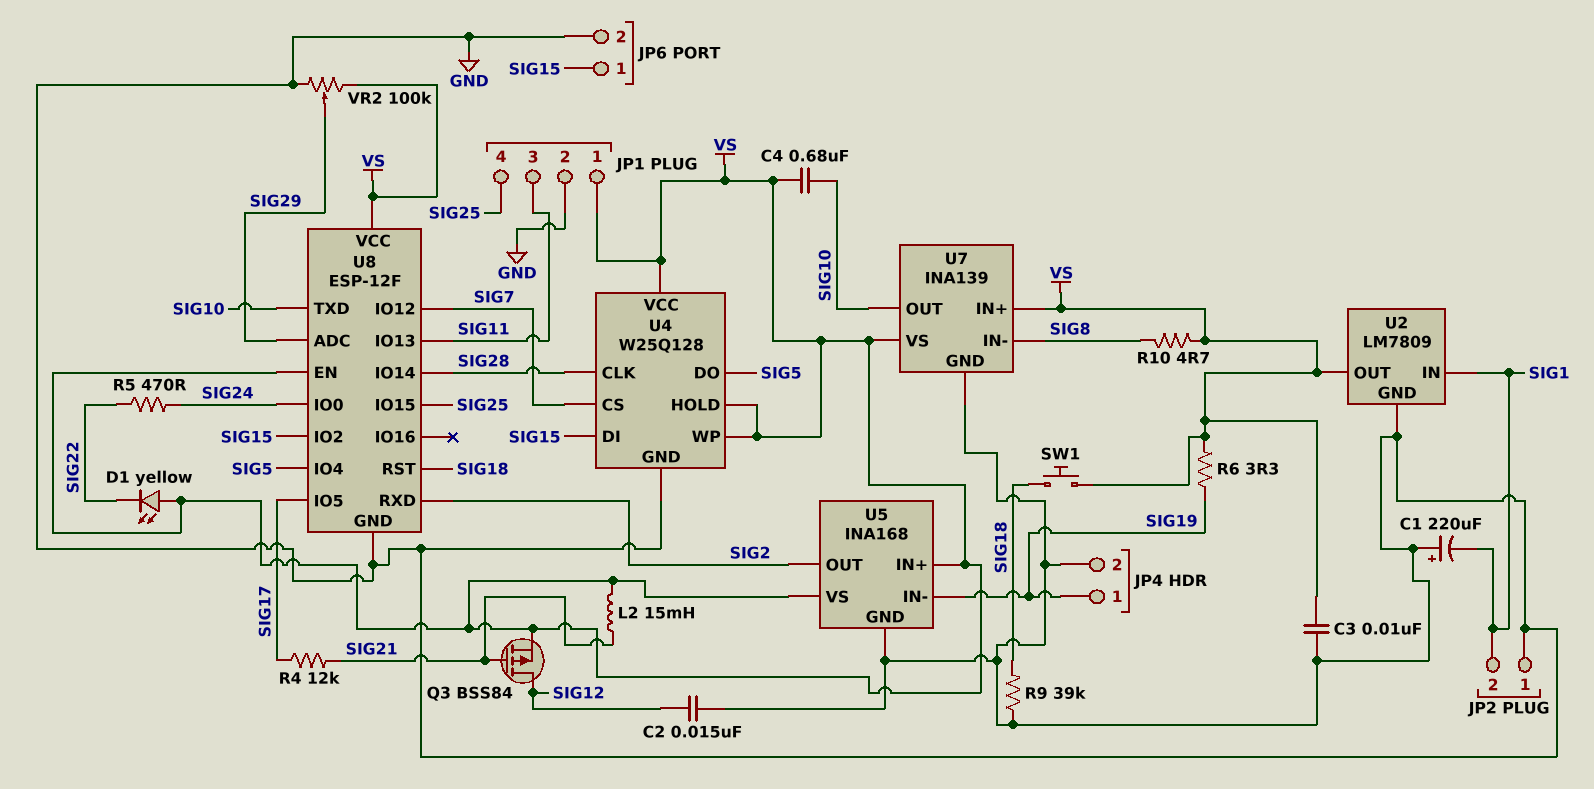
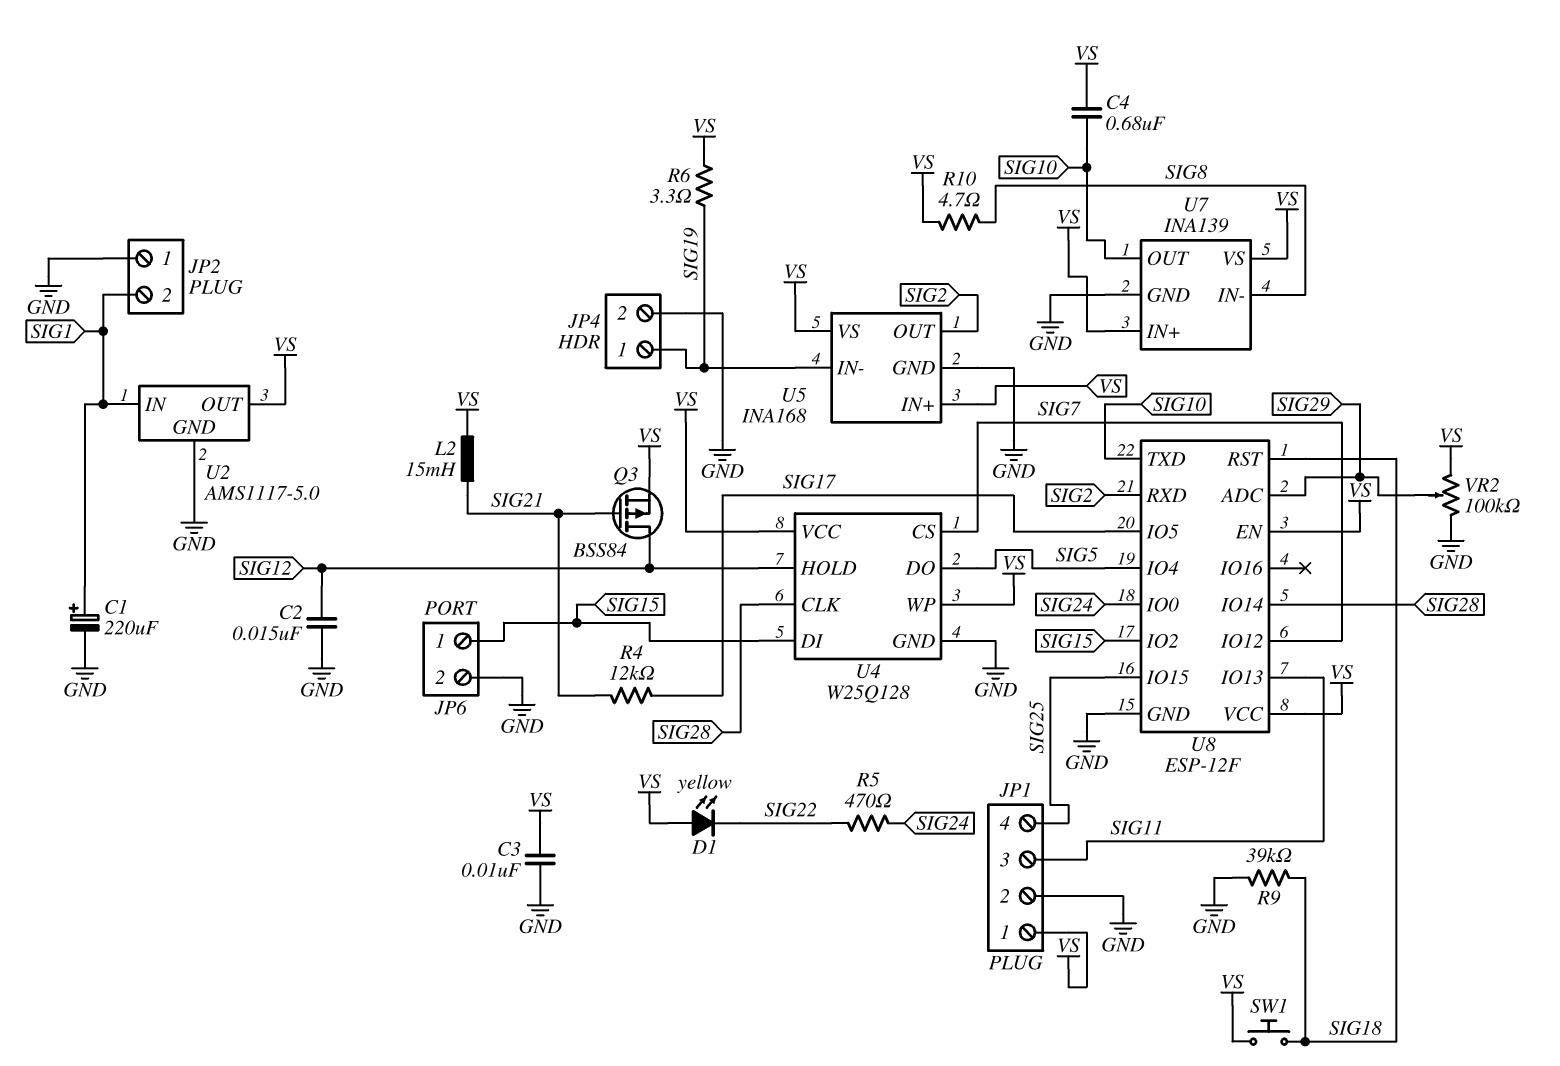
C1: 220uF (plus GND, minus SIG1) -> 220uF (plus SIG1, minus GND)
U2: LM7809 -> AMS1117-5.0
U4 pin HOLD: VS -> SIG12

